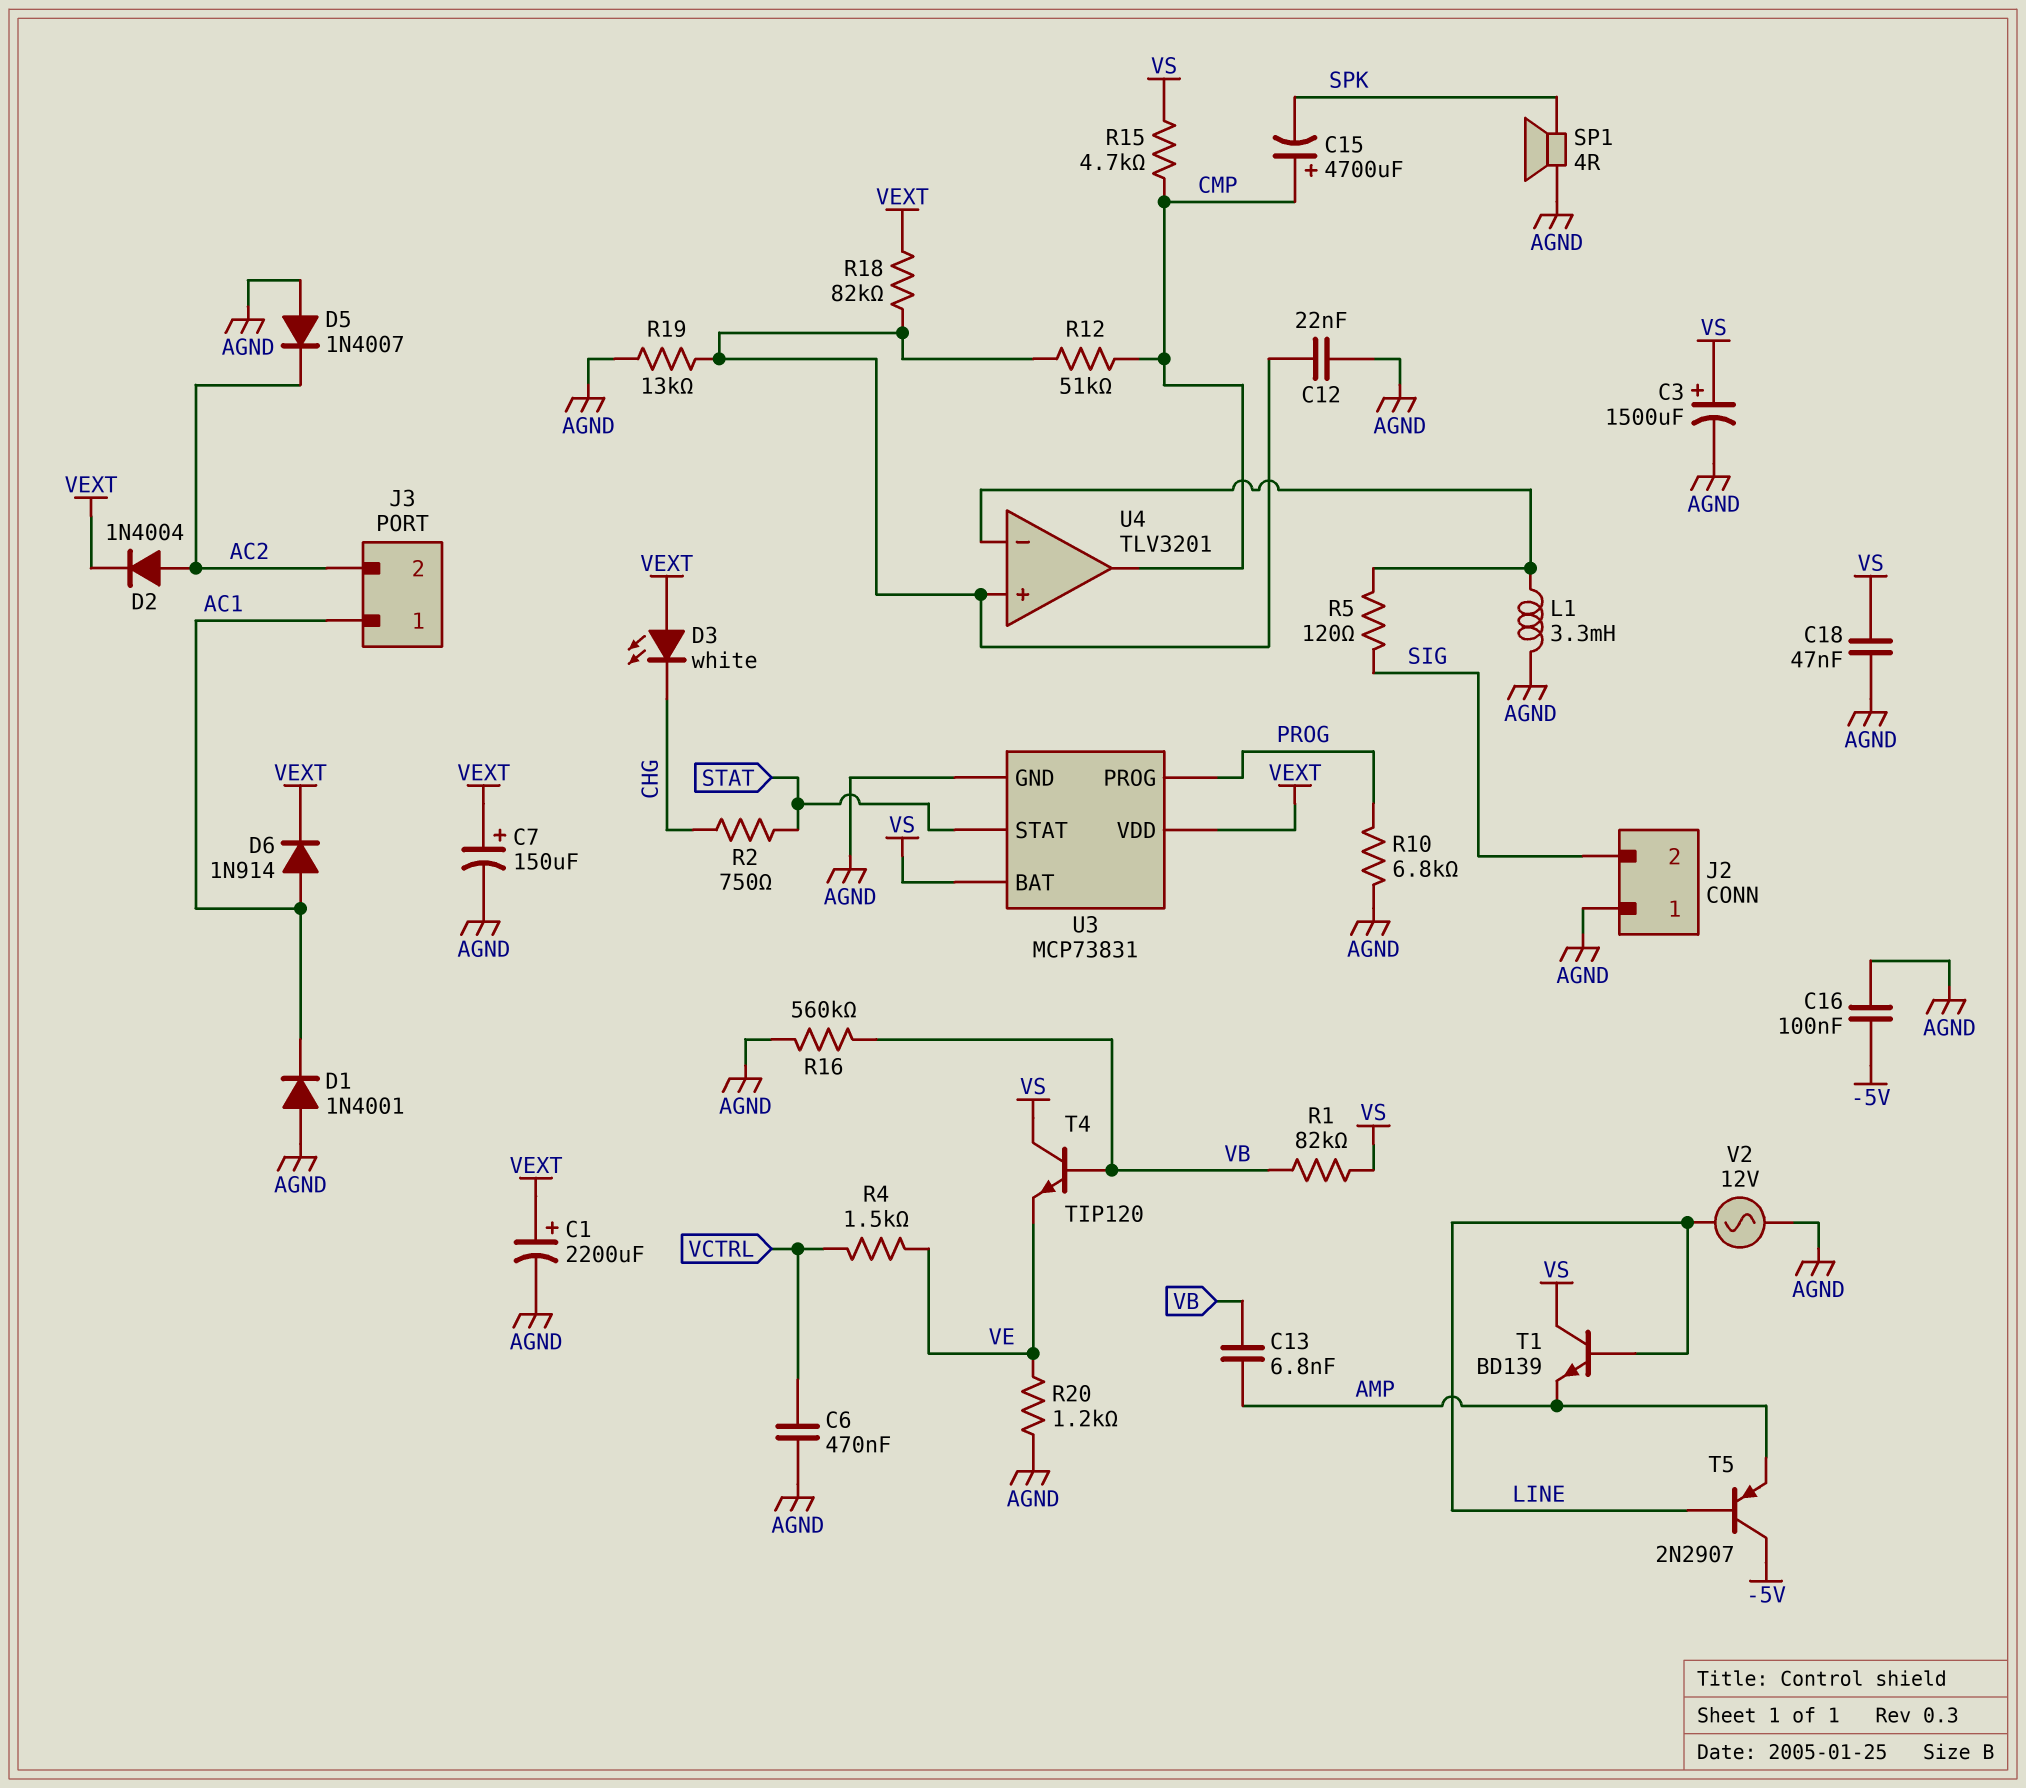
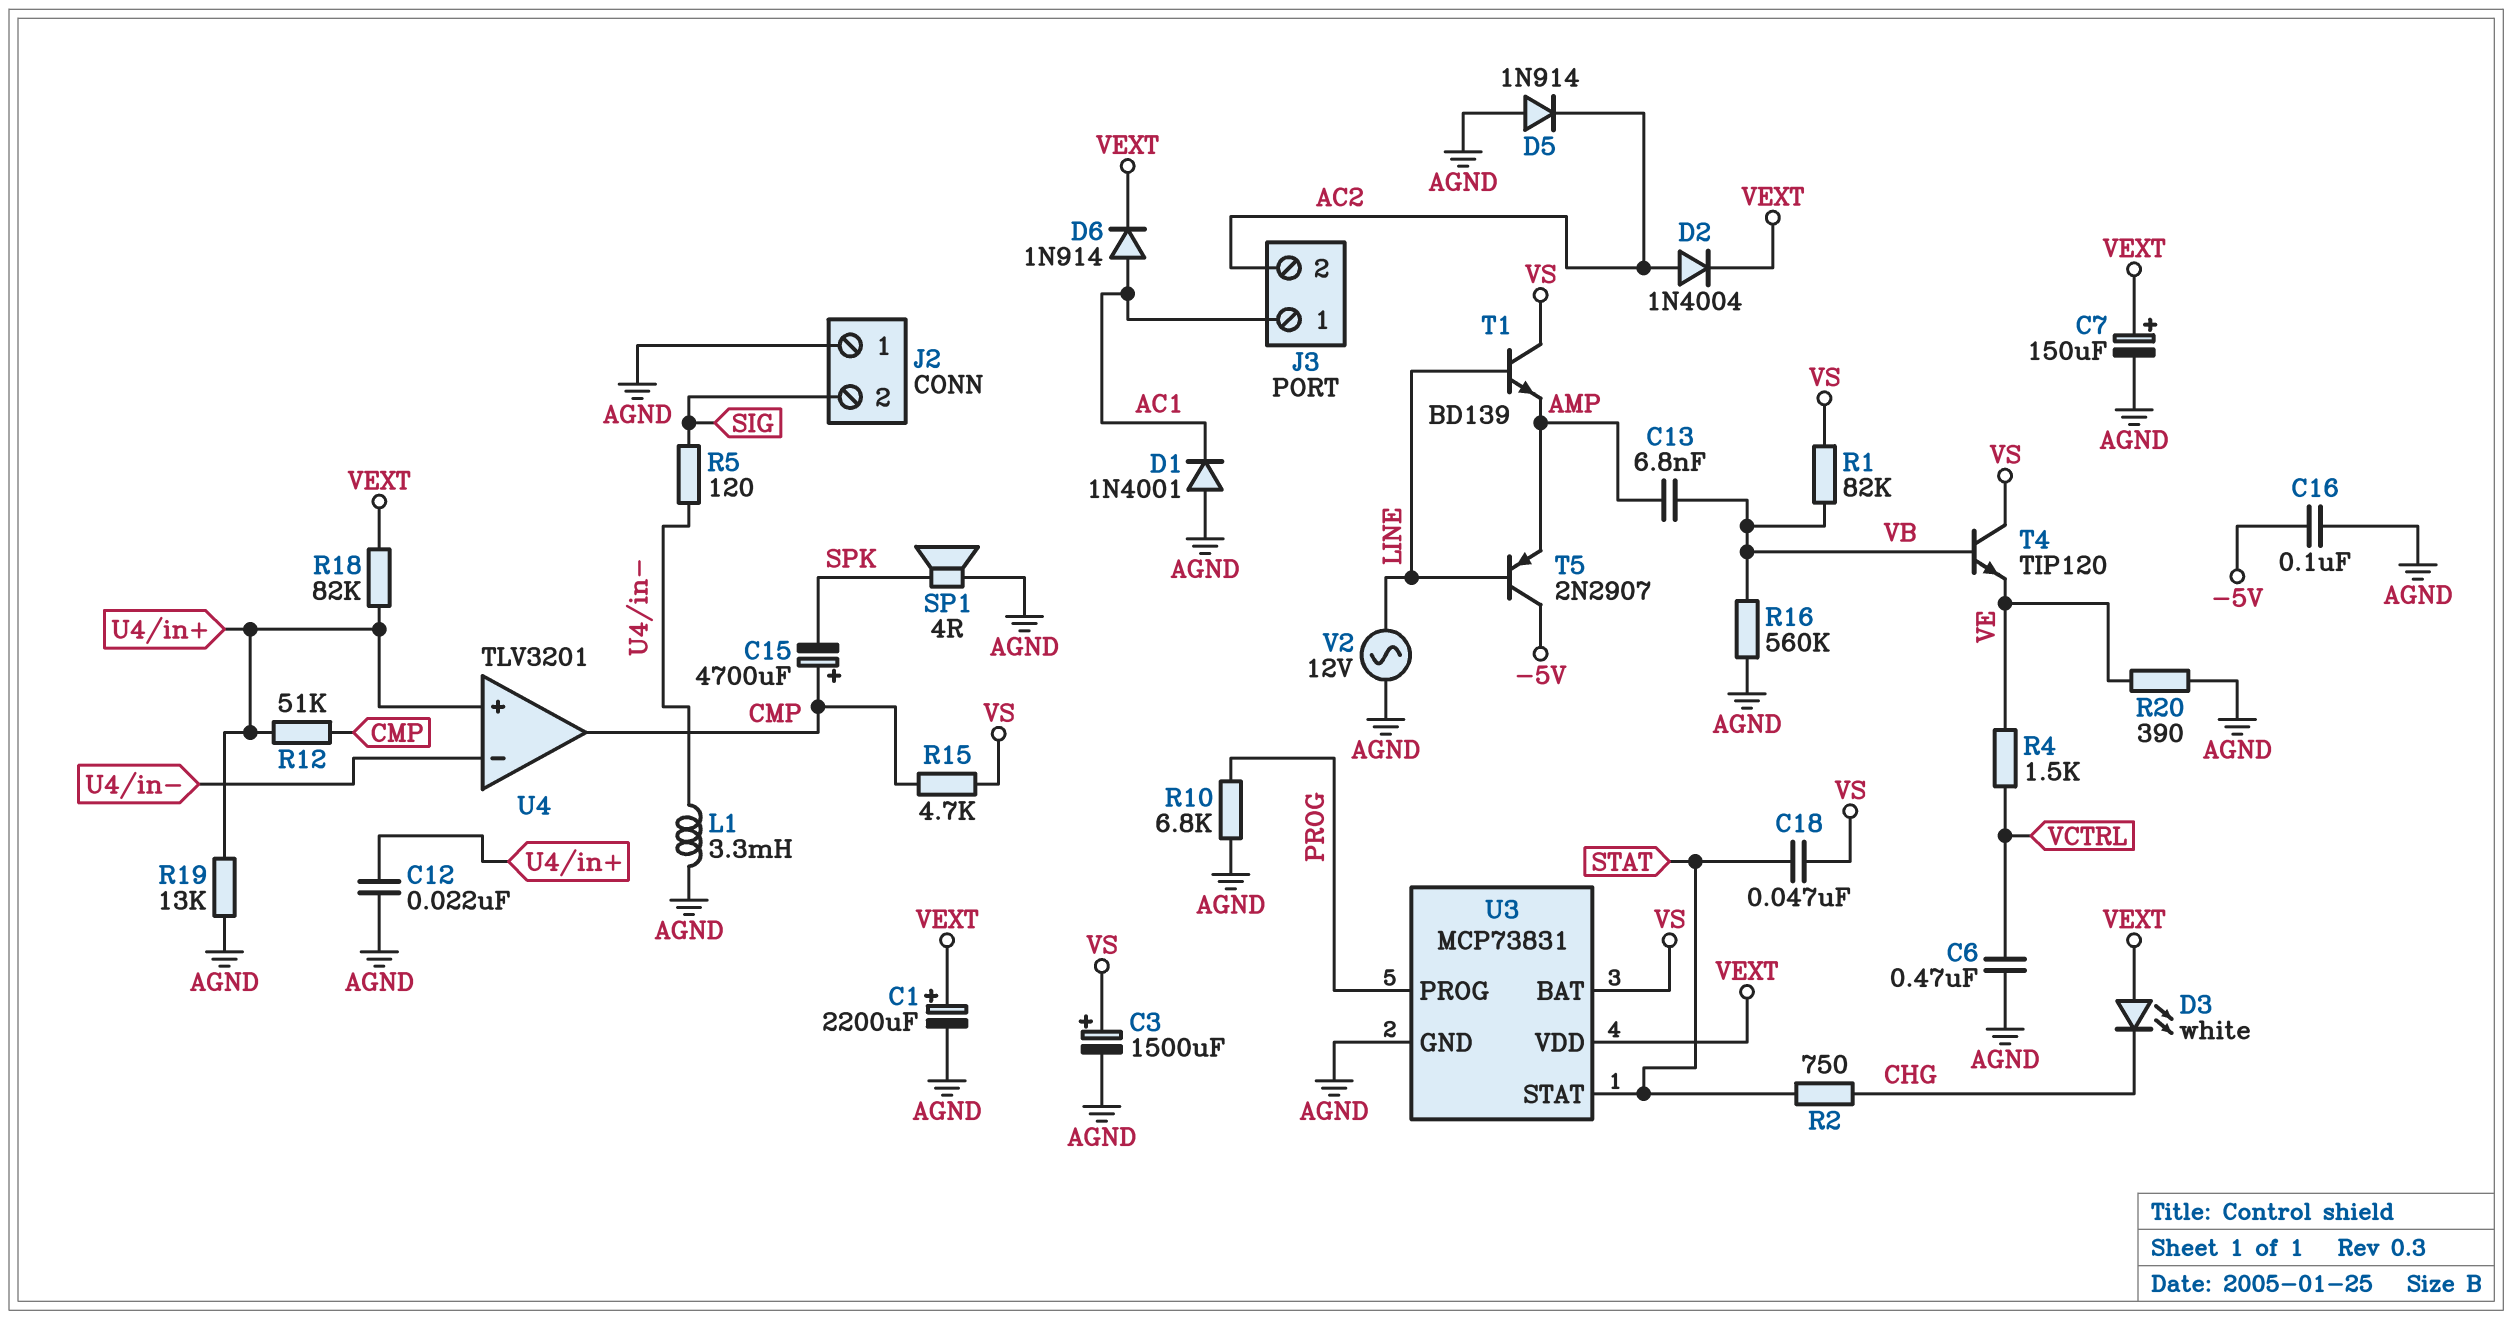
C18: 47nF (AGND, VS) -> 47nF (STAT, VS)
D5: diode 1N4007 (A AGND, K AC2) -> diode 1N914 (A AGND, K AC2)
R20: 1.2k (AGND, VE) -> 390 (AGND, VE)

